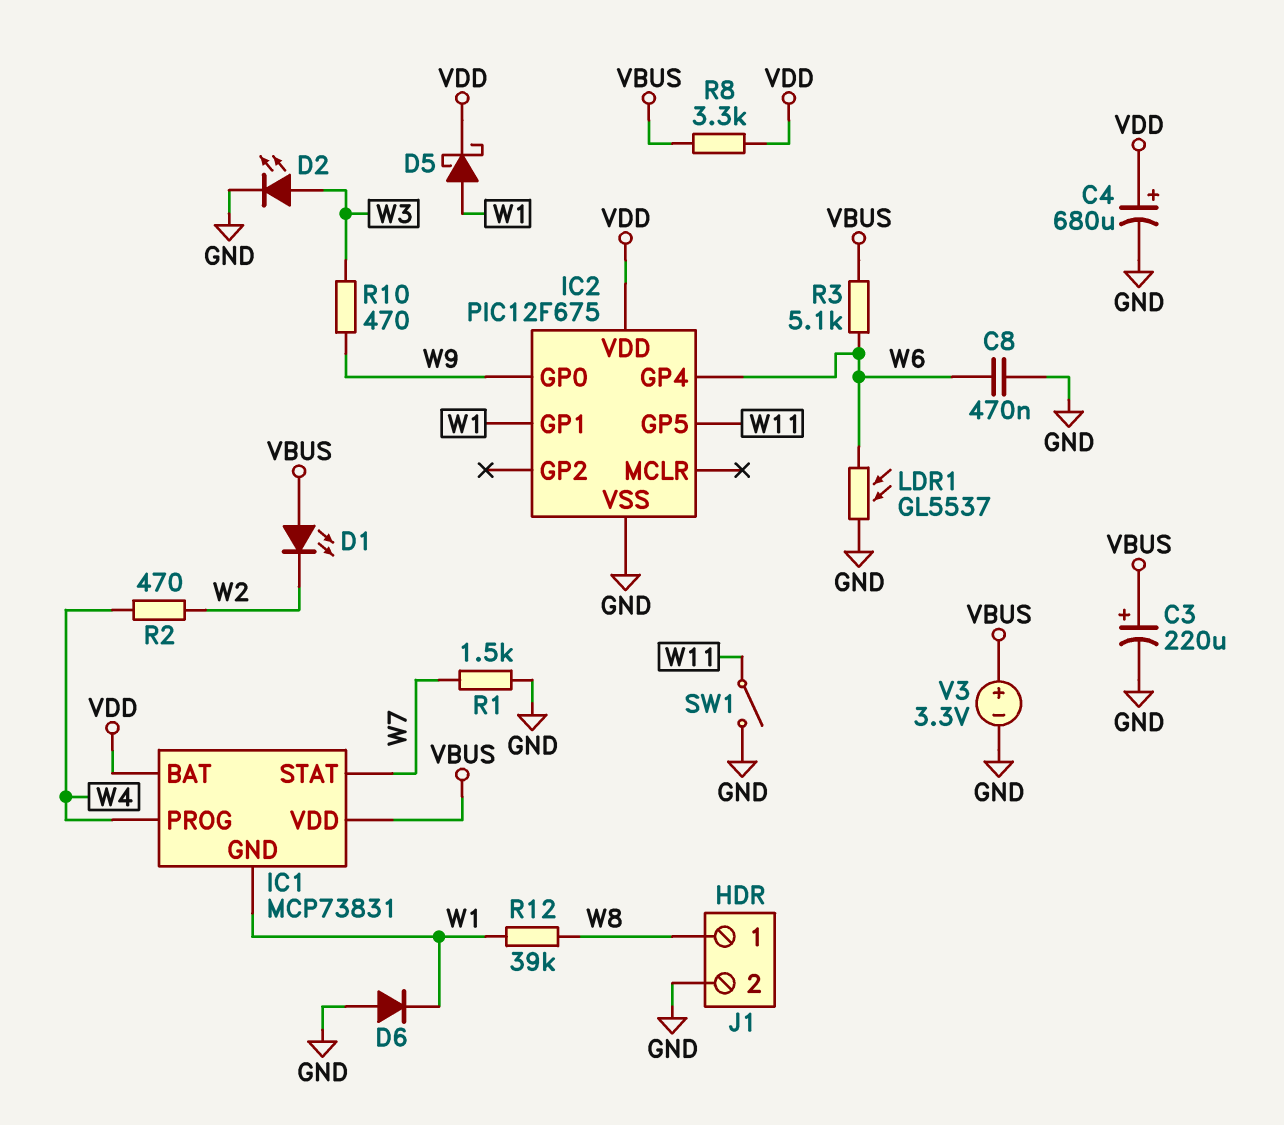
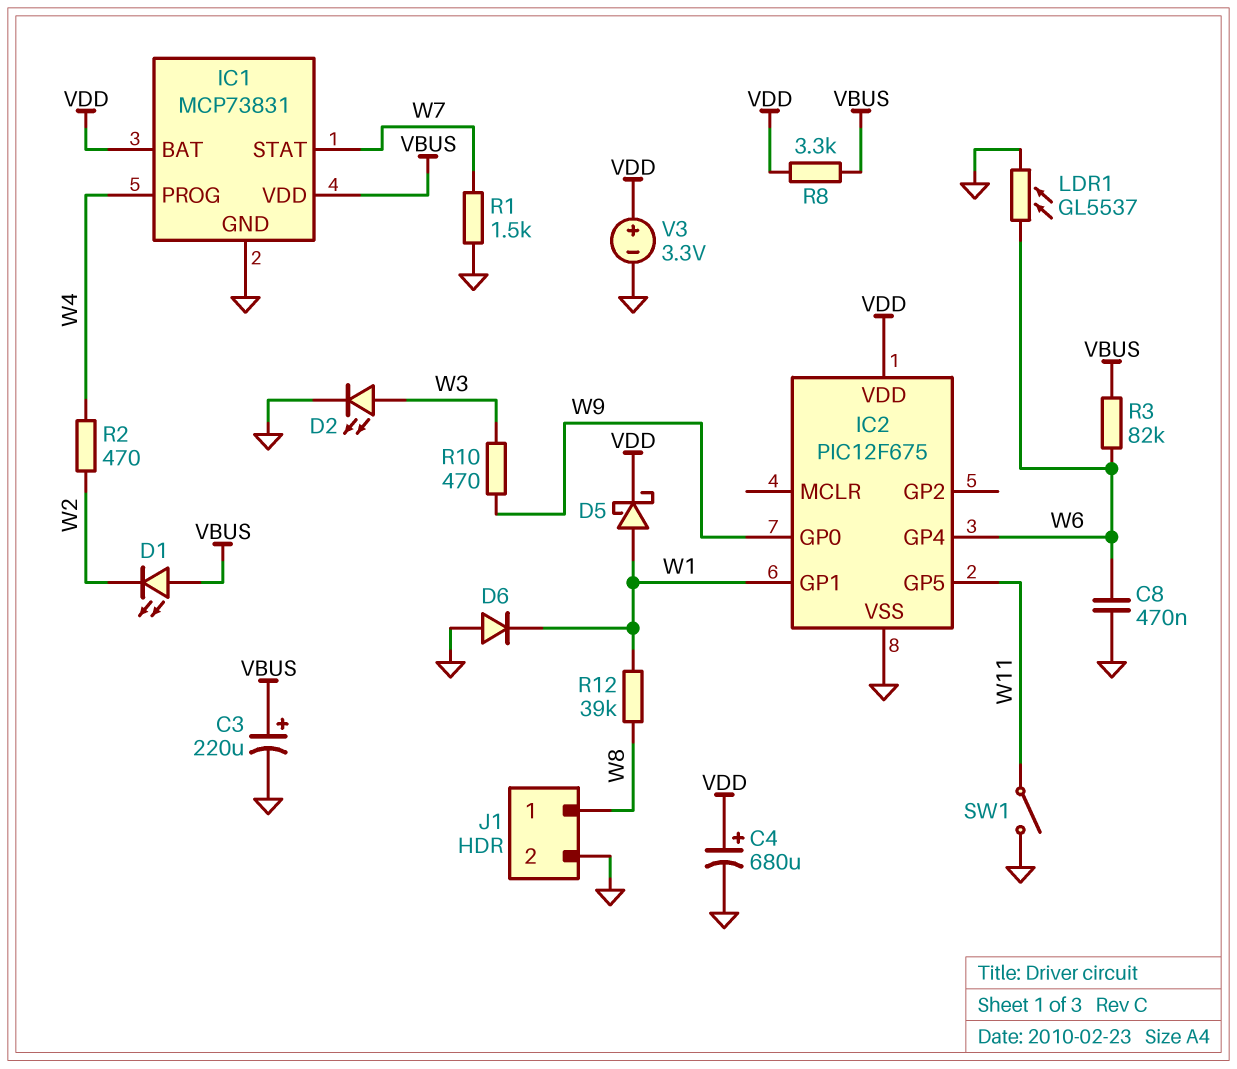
IC1 pin GND: W1 -> GND
R3: 5.1k (VBUS, W6) -> 82k (VBUS, W6)
V3: 3.3V (plus VBUS, minus GND) -> 3.3V (plus VDD, minus GND)

